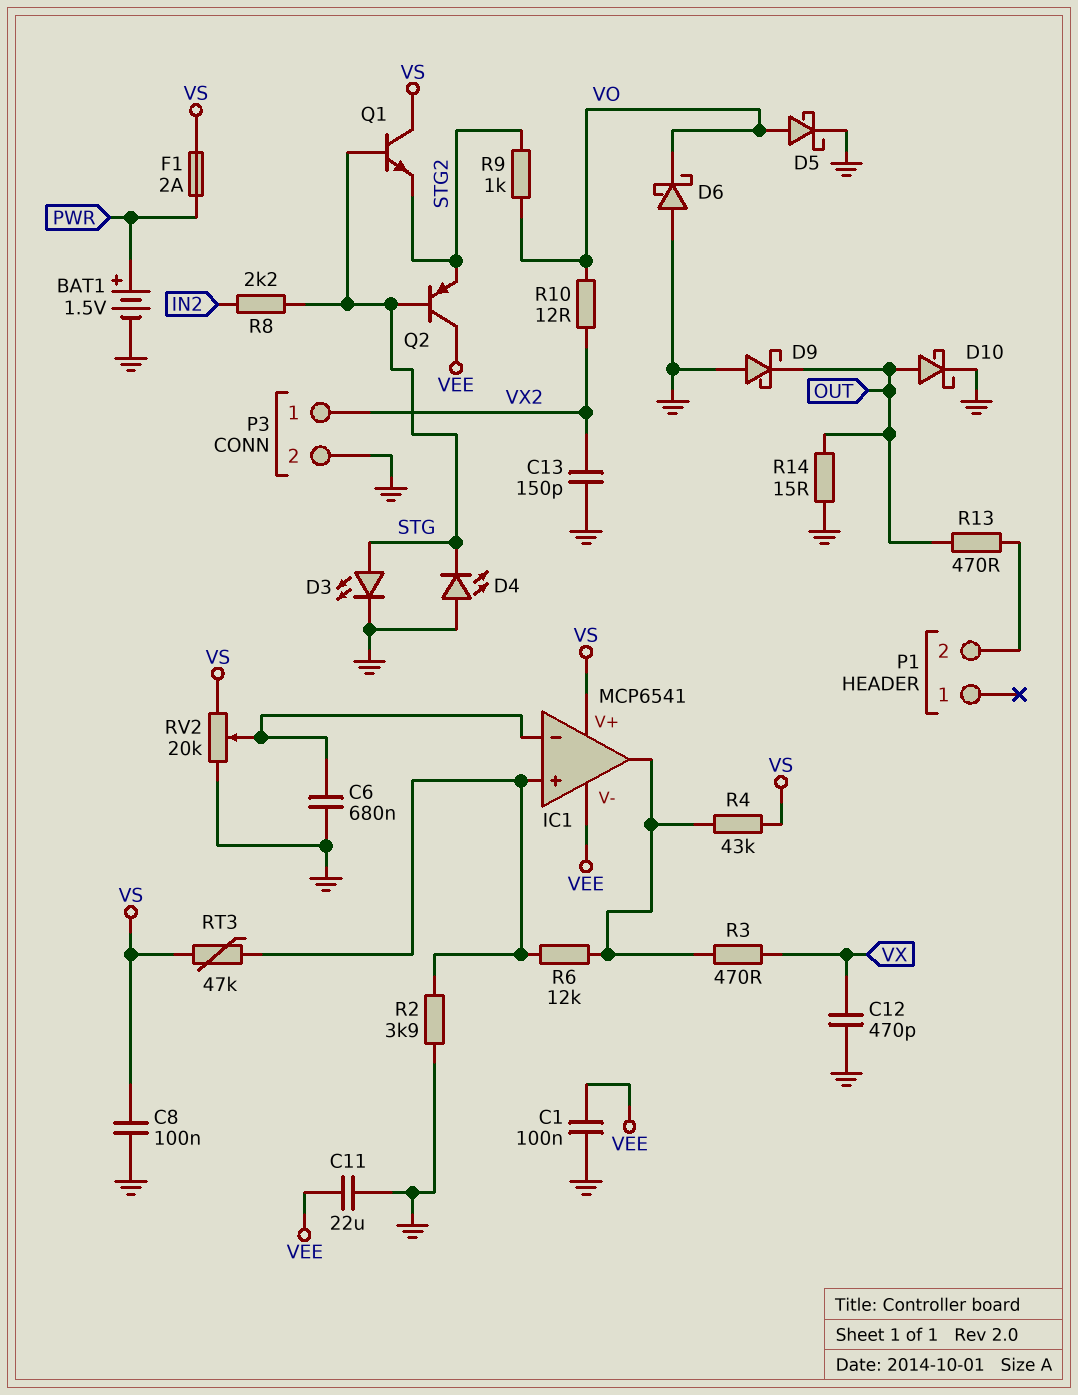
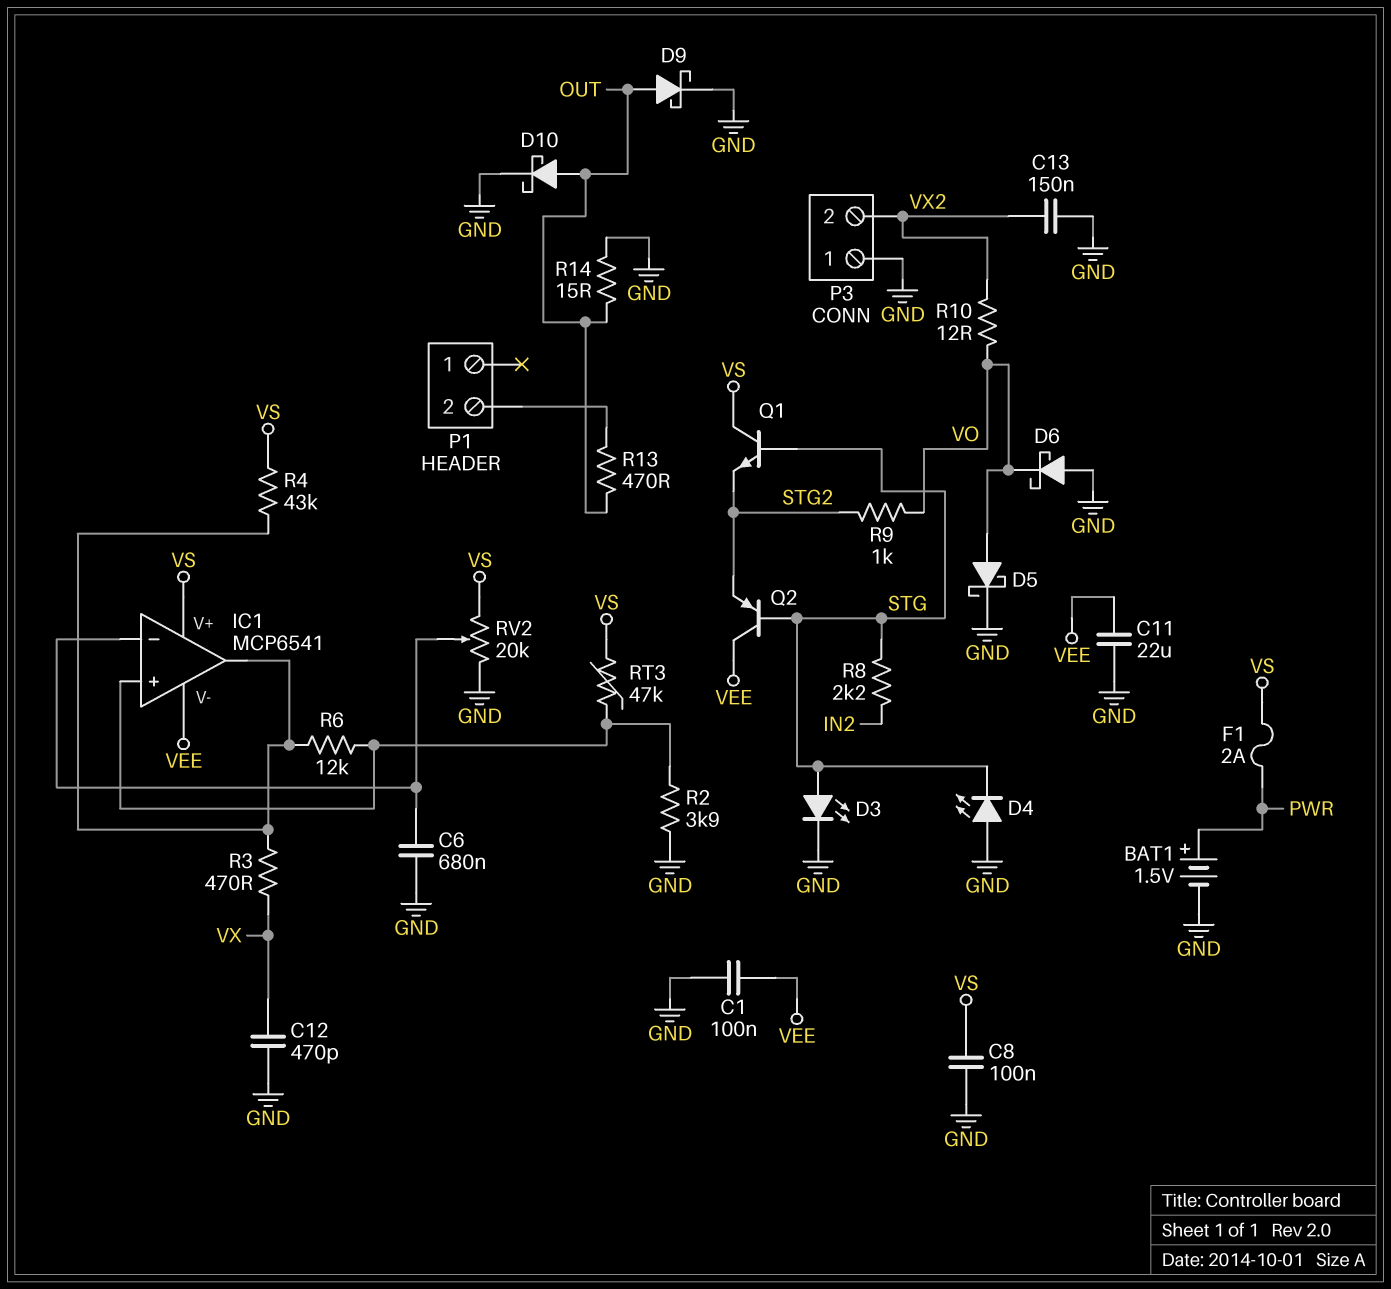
C13: 150pF (GND, VX2) -> 150nF (GND, VX2)
D9: schottky (A GND, K OUT) -> schottky (A OUT, K GND)
P3 pin 1: VX2 -> GND
P3 pin 2: GND -> VX2

